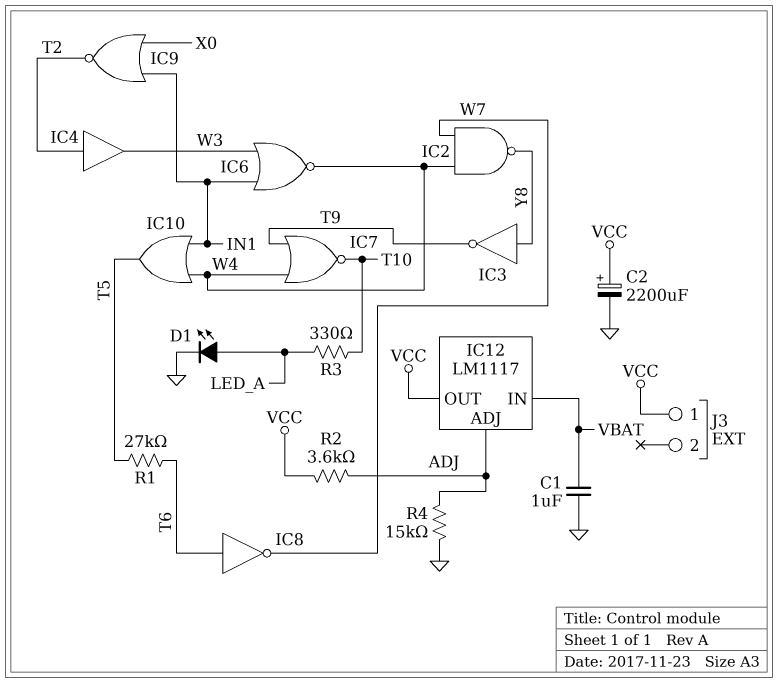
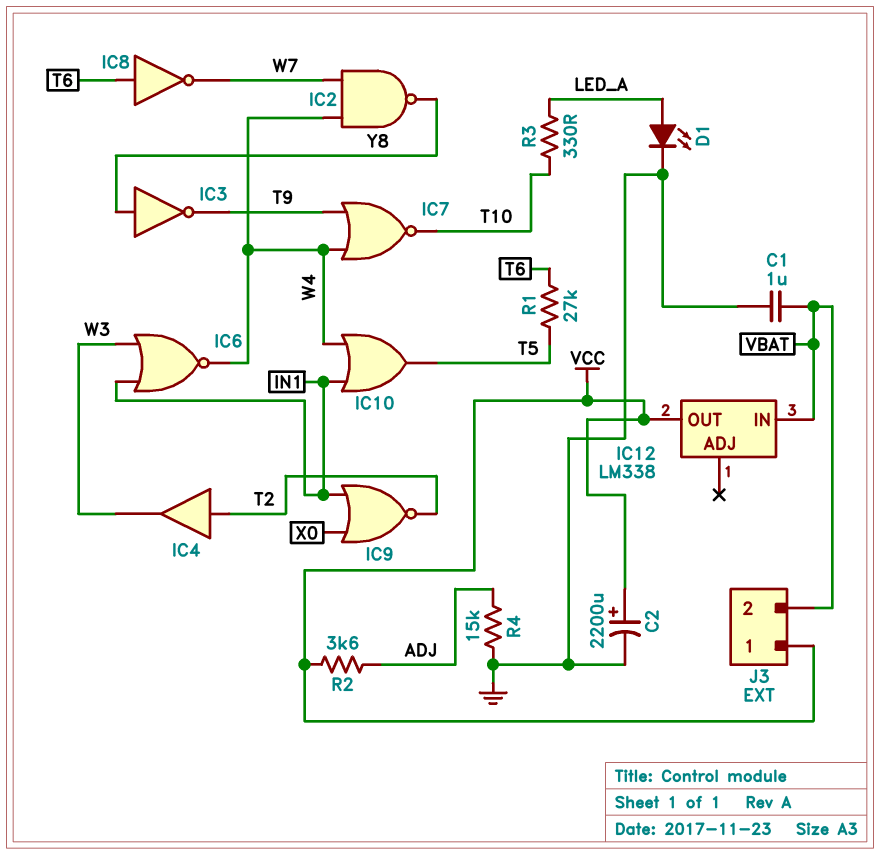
IC12: LM1117 -> LM338
IC12 pin ADJ: ADJ -> none
J3 pin 2: none -> VBAT

